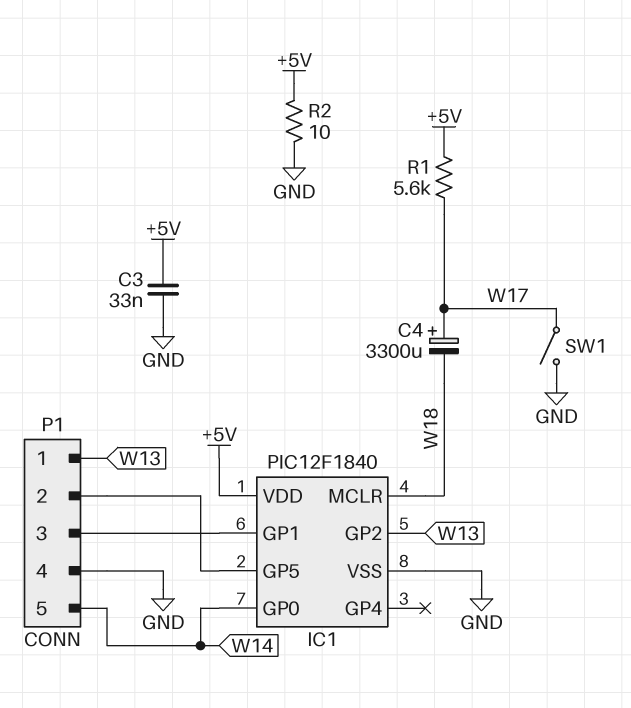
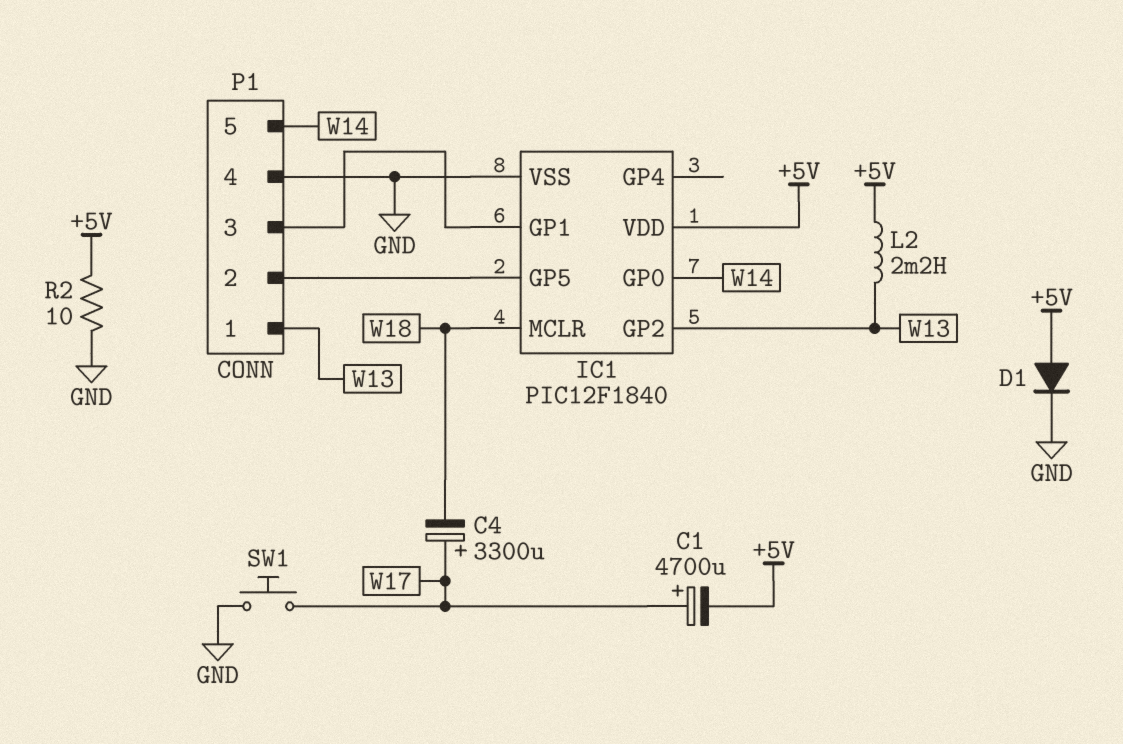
C1: none -> 4700uF (plus W17, minus +5V)
C3: 33nF (+5V, GND) -> none
D1: none -> diode (A +5V, K GND)
L2: none -> 2.2mH (+5V, W13)
R1: 5.6k (+5V, W17) -> none
SW1: switch (GND, W17) -> button (GND, W17)

